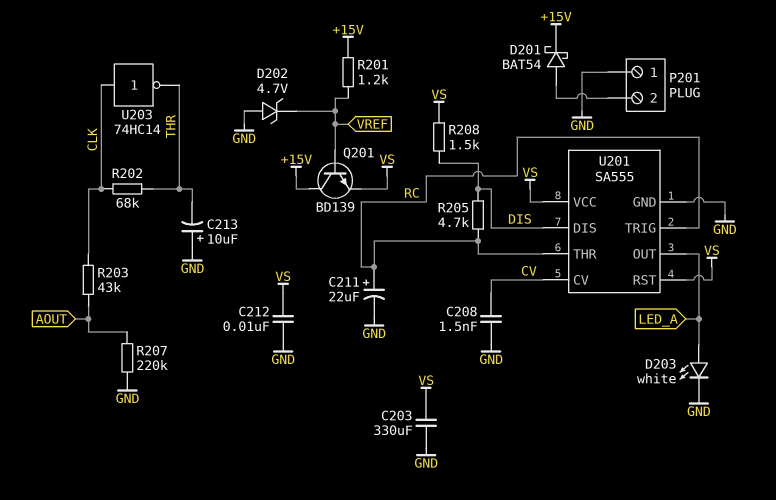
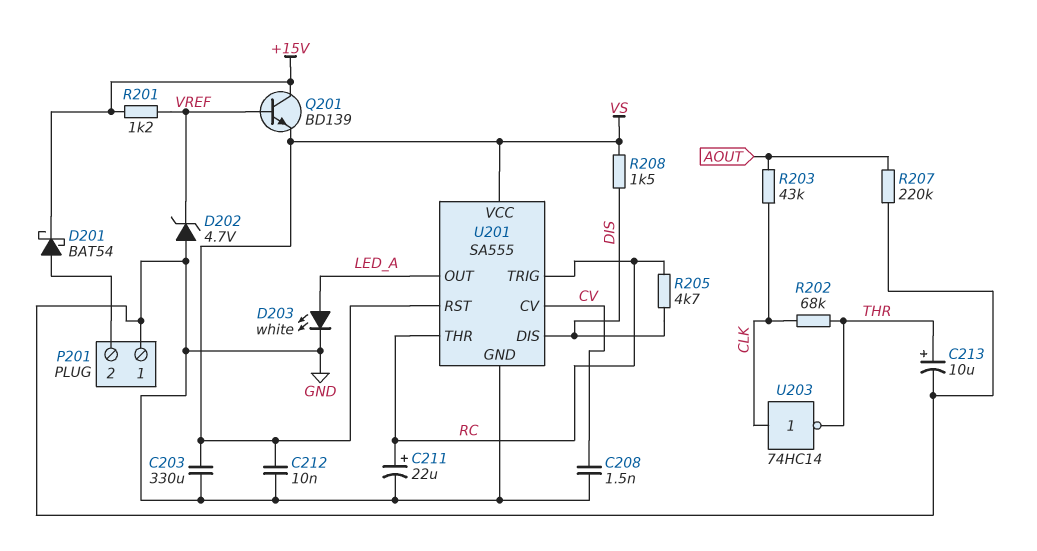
C213: 10uF (plus GND, minus THR) -> 10uF (plus THR, minus GND)

